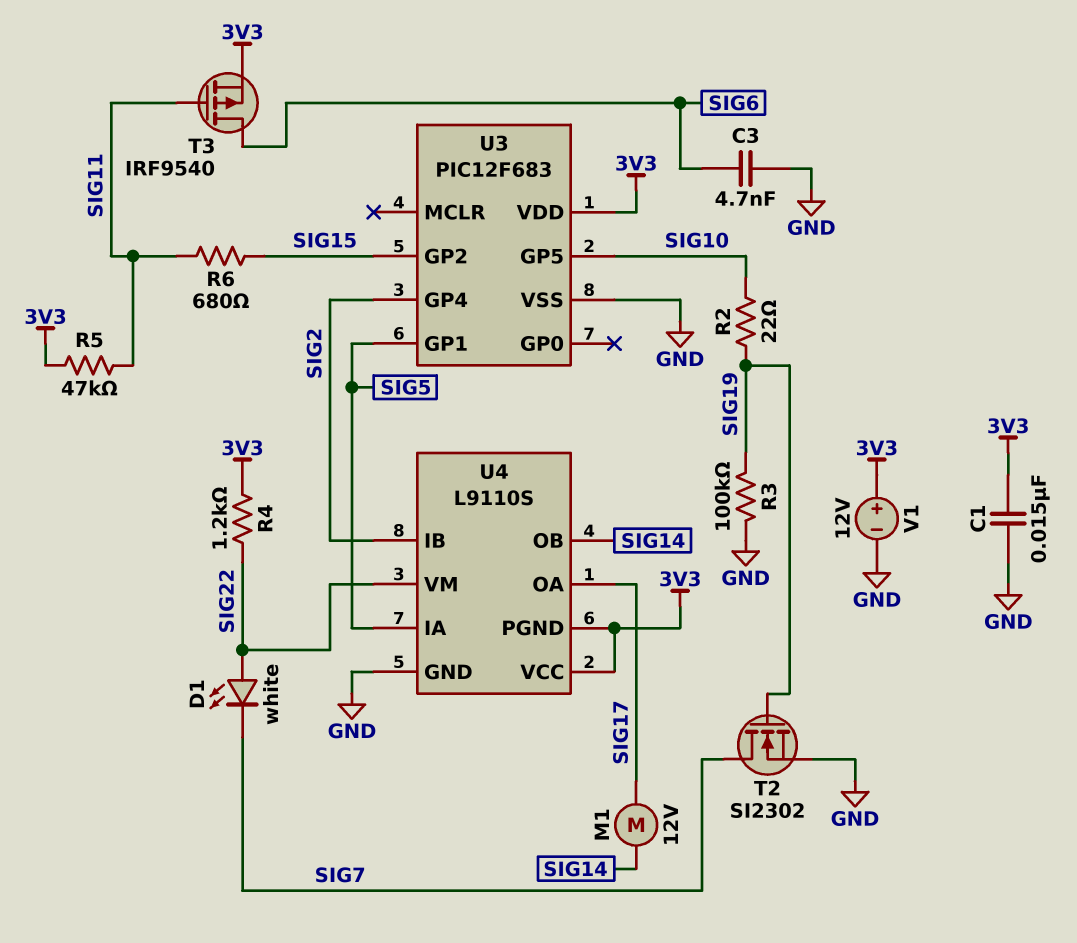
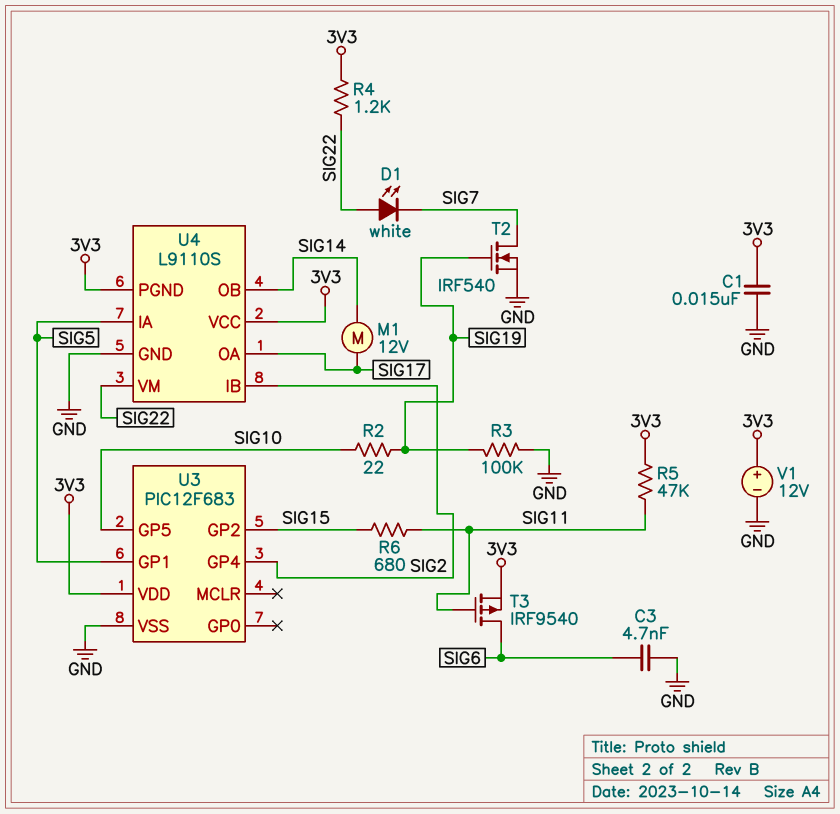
T2: NMOS SI2302 (G SIG19, D SIG7, S GND) -> NMOS IRF540 (G SIG19, D SIG7, S GND)

